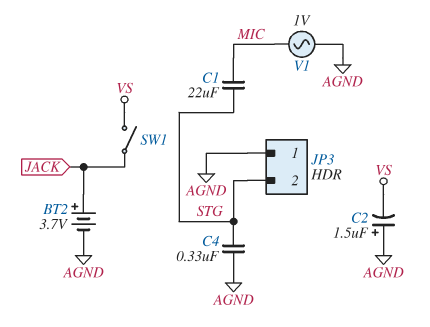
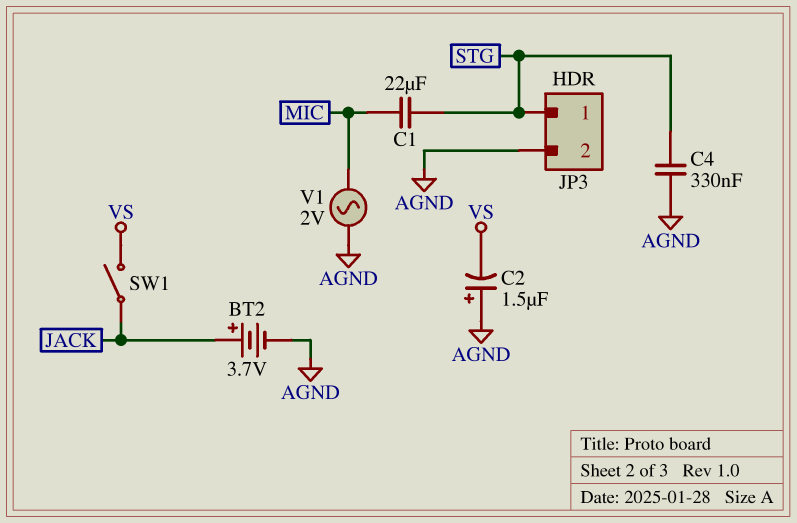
JP3 pin 1: AGND -> STG
JP3 pin 2: STG -> AGND
V1: AC 1V (AGND, MIC) -> AC 2V (AGND, MIC)

